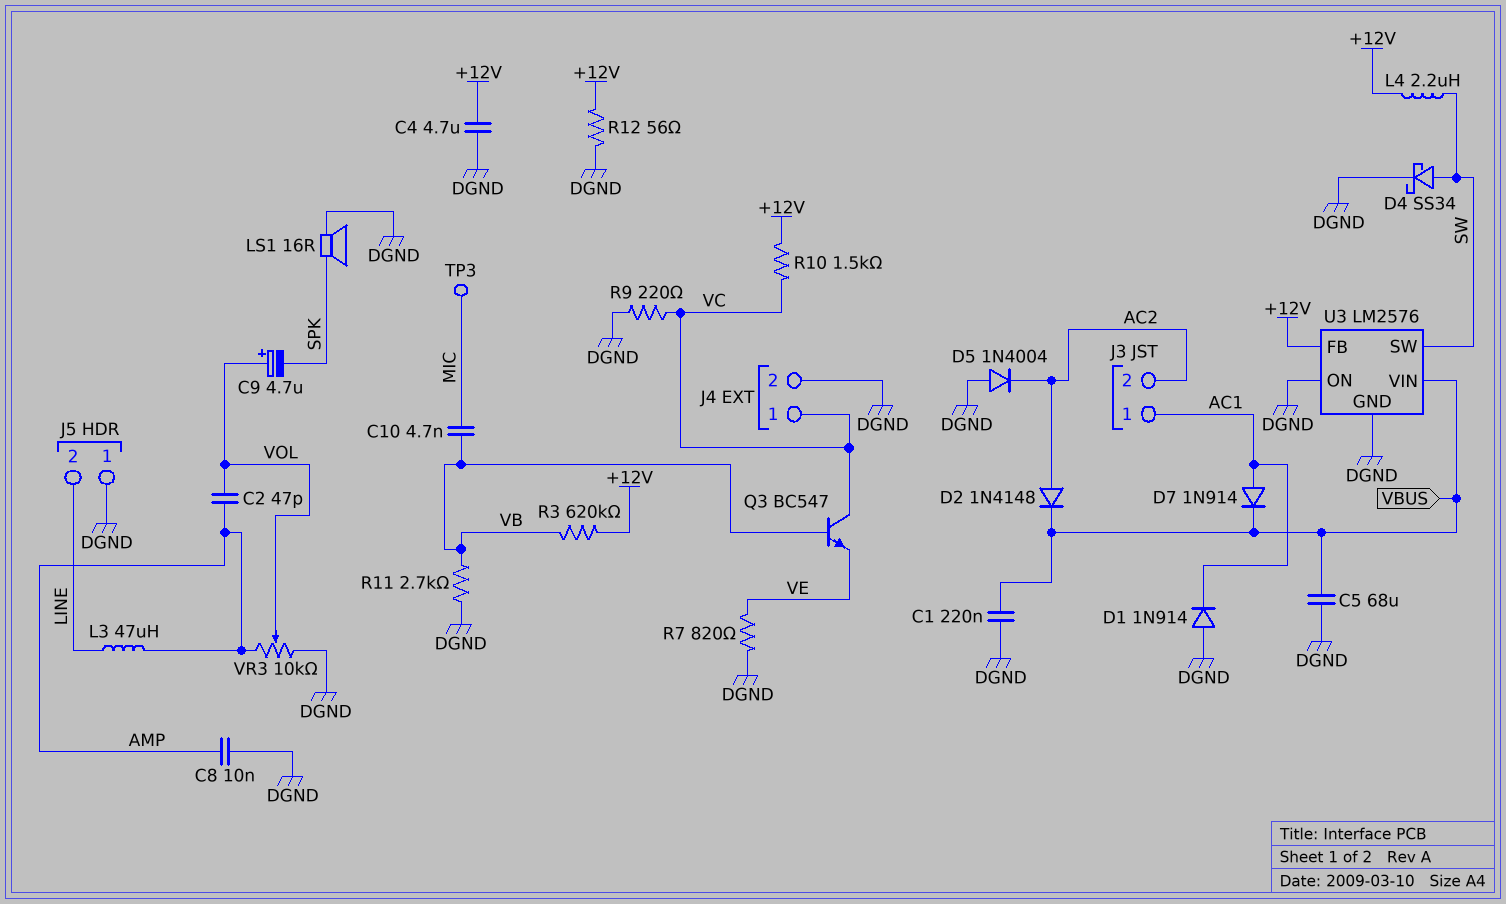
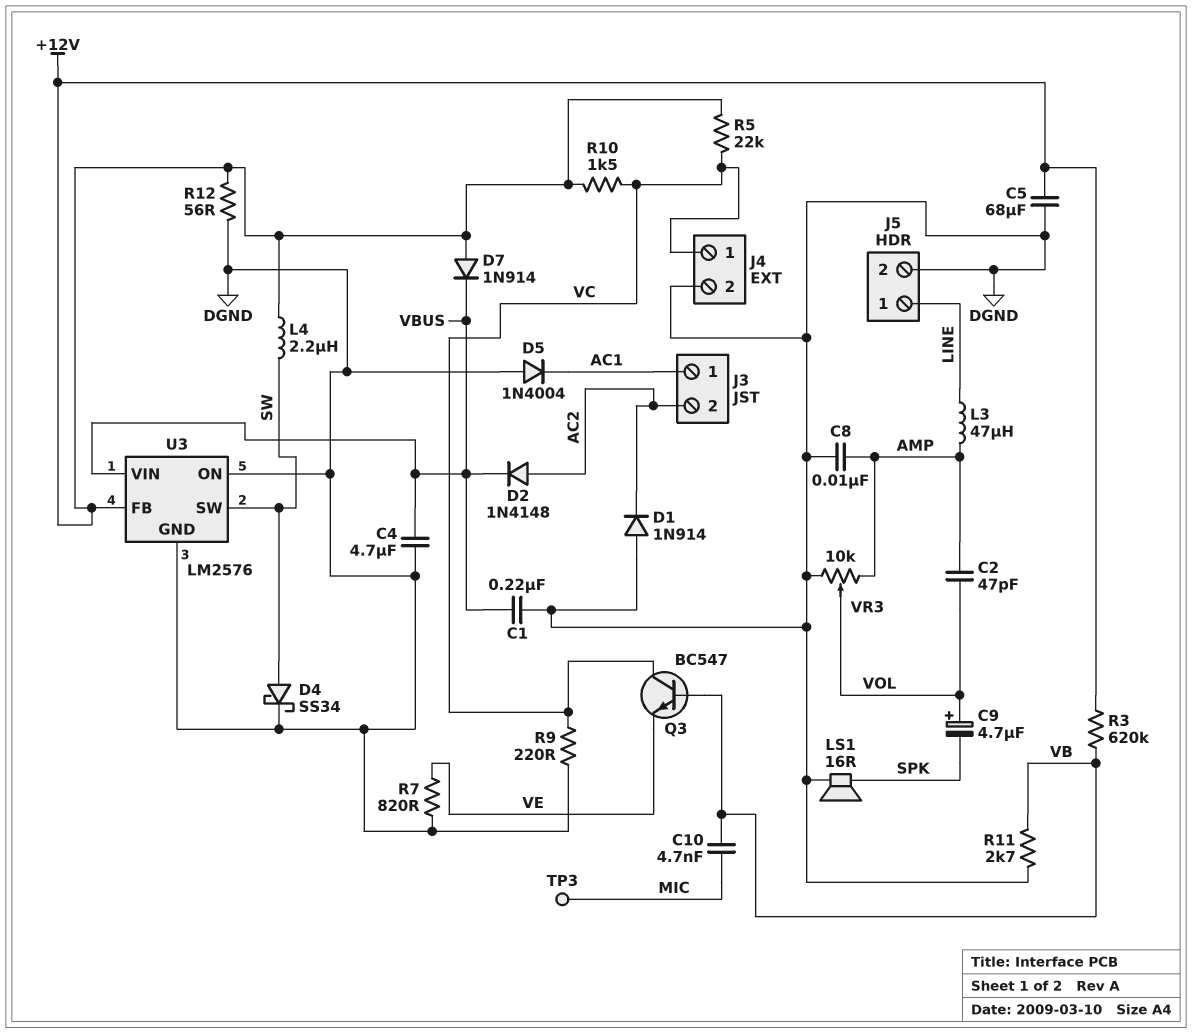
C4: 4.7uF (+12V, DGND) -> 4.7uF (DGND, VBUS)
C5: 68uF (DGND, VBUS) -> 68uF (+12V, DGND)
D1: diode 1N914 (A DGND, K AC1) -> diode 1N914 (A DGND, K AC2)
D5: diode 1N4004 (A DGND, K AC2) -> diode 1N4004 (A DGND, K AC1)
D7: diode 1N914 (A AC1, K VBUS) -> diode 1N914 (A +12V, K VBUS)
J5 pin 1: DGND -> LINE
J5 pin 2: LINE -> DGND
R5: none -> 22k (+12V, VC)

